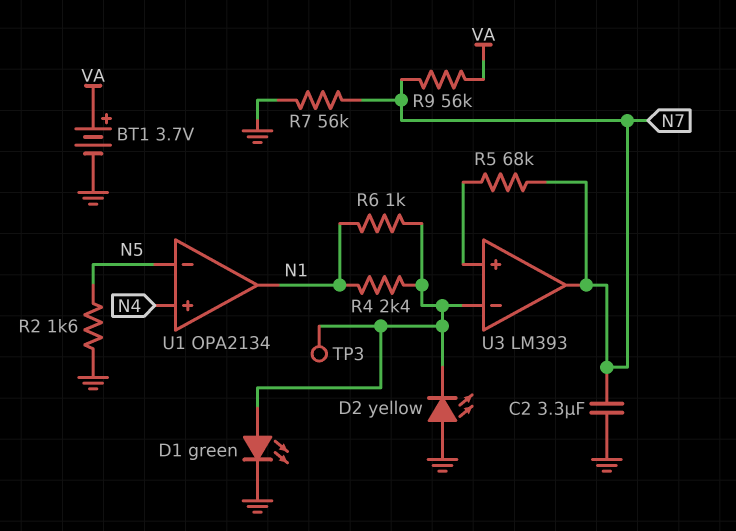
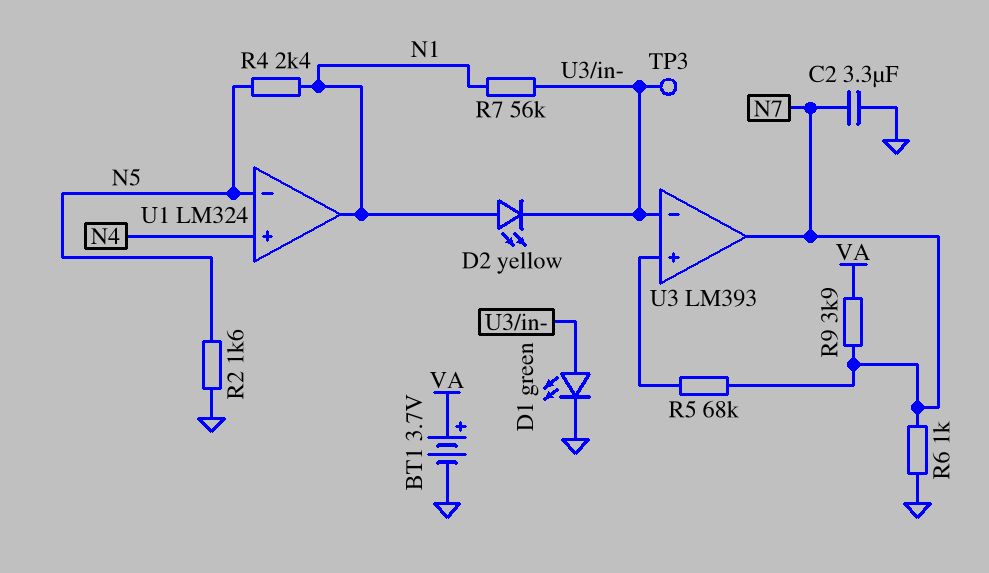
D2: LED yellow (A GND, K U3/in-) -> LED yellow (A N1, K U3/in-)
R4: 2.4k (N1, U3/in-) -> 2.4k (N1, N5)
R6: 1k (N1, U3/in-) -> 1k (GND, N7)
R7: 56k (GND, N7) -> 56k (N1, U3/in-)
R9: 56k (N7, VA) -> 3.9k (N7, VA)
U1: OPA2134 -> LM324

